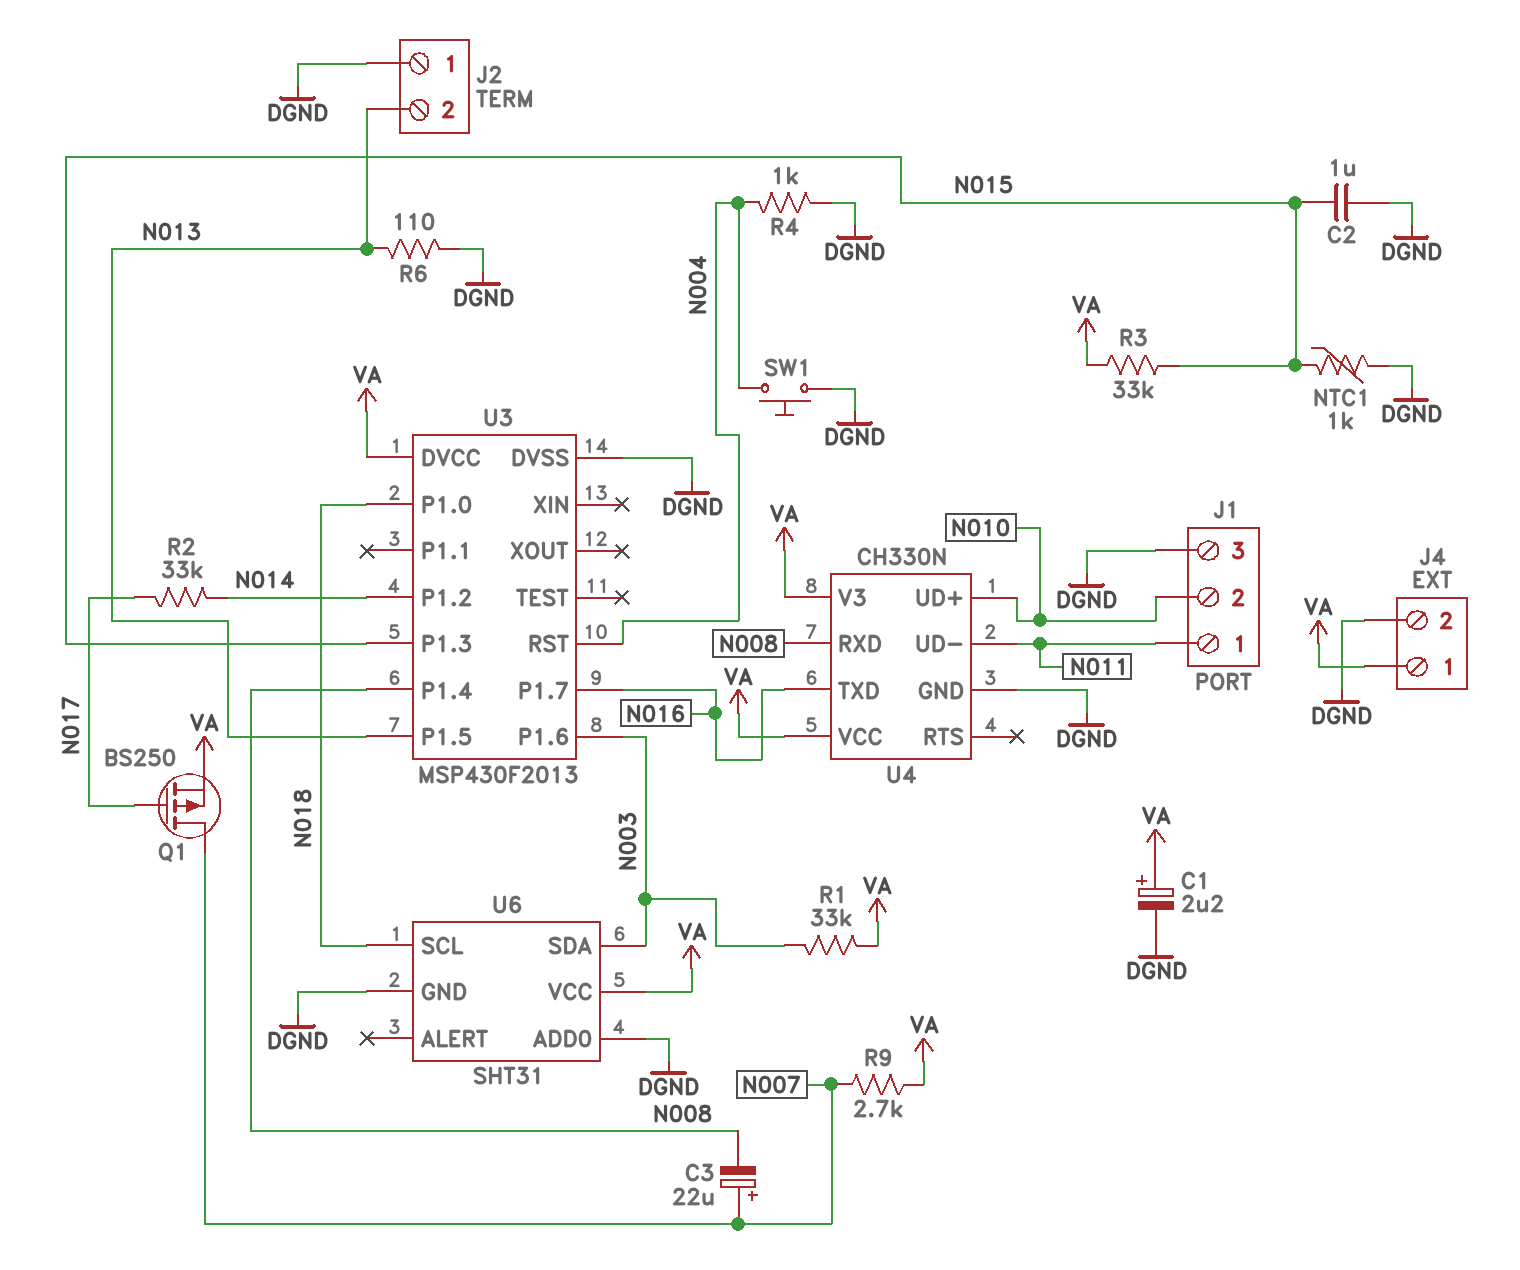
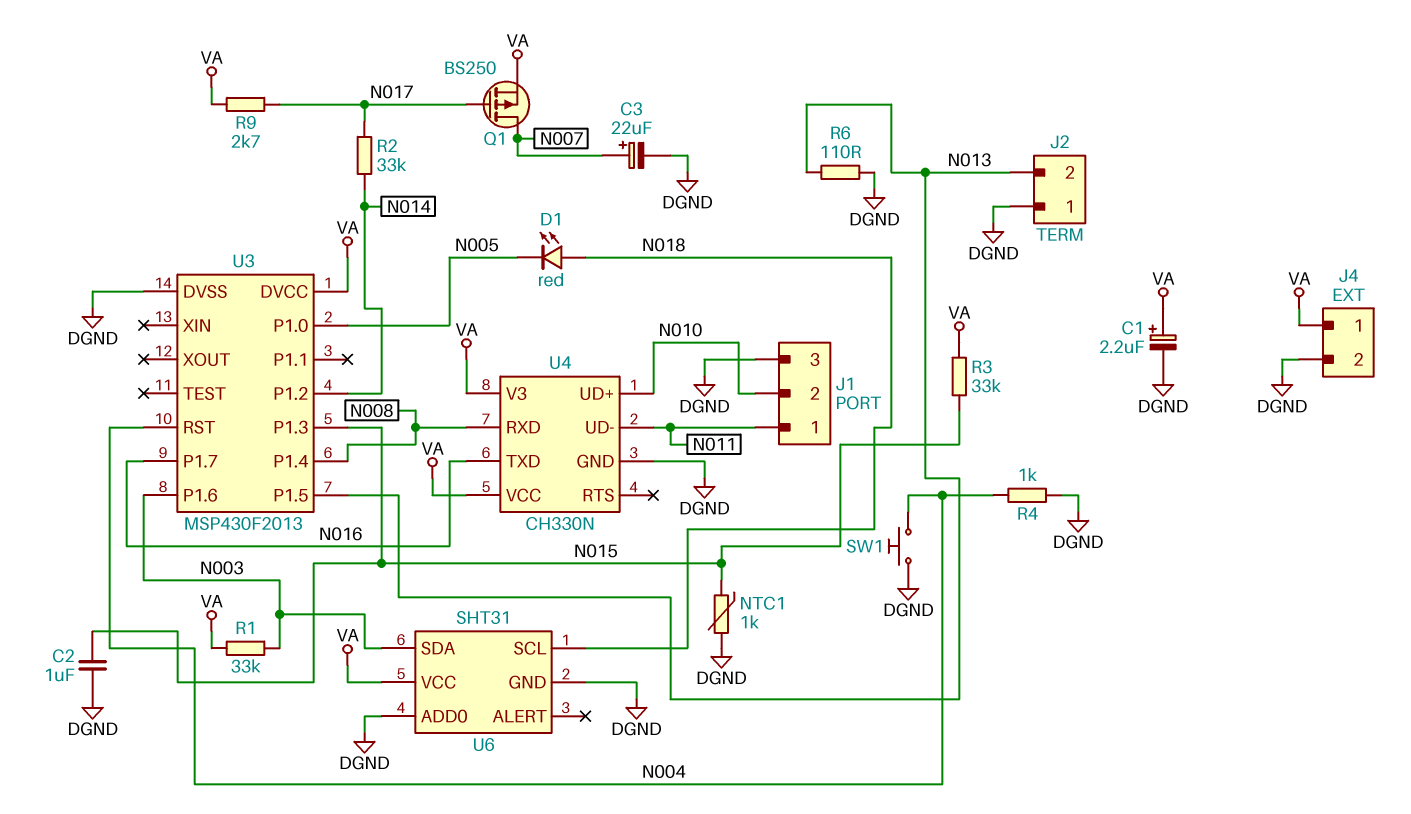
C3: 22uF (plus N007, minus N008) -> 22uF (plus N007, minus DGND)
D1: none -> LED red (A N018, K N005)
R9: 2.7k (N007, VA) -> 2.7k (N017, VA)
U3 pin P1.0: N018 -> N005

